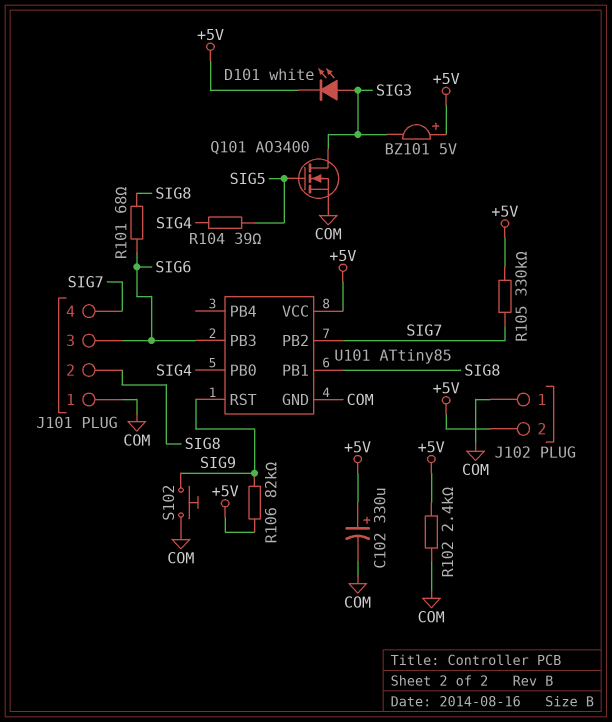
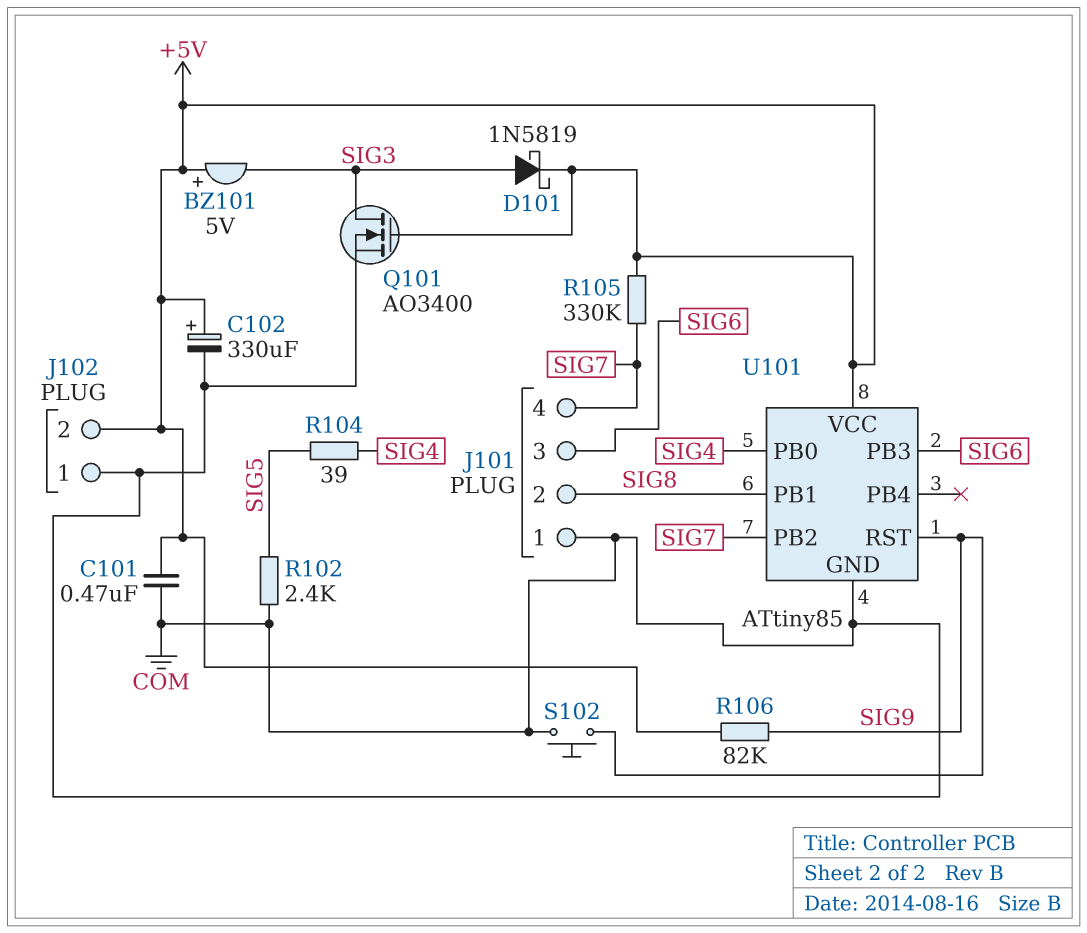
C101: none -> 470nF (+5V, COM)
D101: LED white (A SIG3, K +5V) -> schottky 1N5819 (A SIG3, K +5V)
Q101: NMOS AO3400 (G SIG5, D SIG3, S COM) -> NMOS AO3400 (G +5V, D SIG3, S COM)
R101: 68 (SIG6, SIG8) -> none
R102: 2.4k (+5V, COM) -> 2.4k (COM, SIG5)

